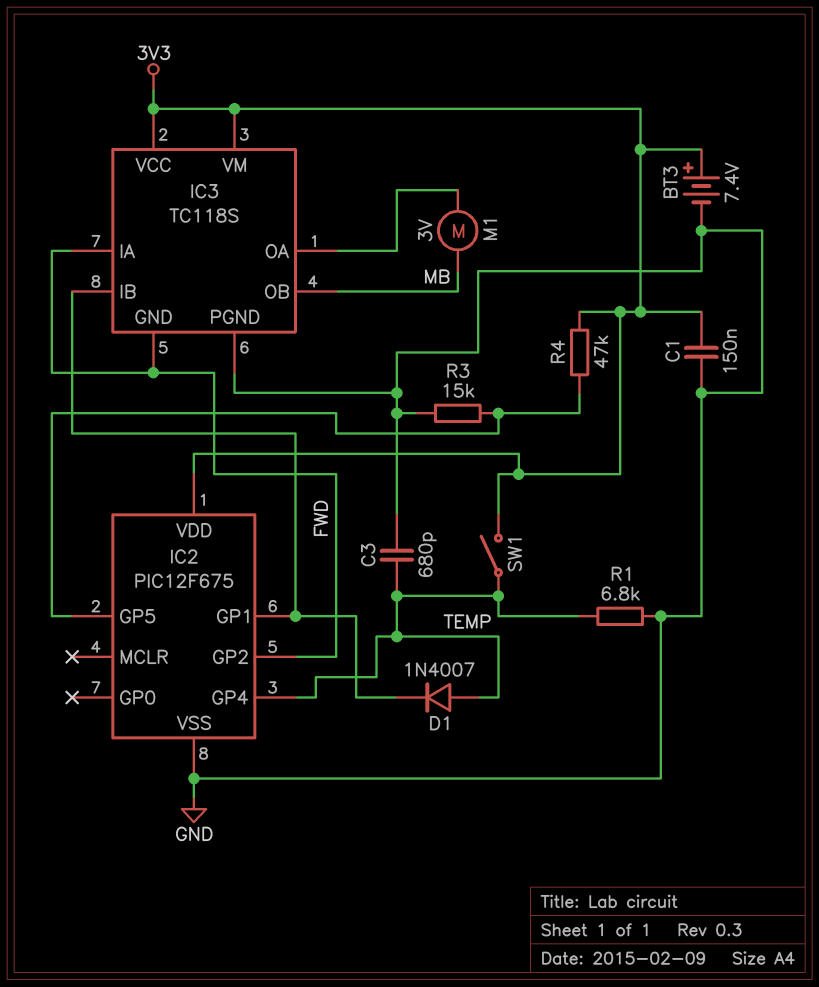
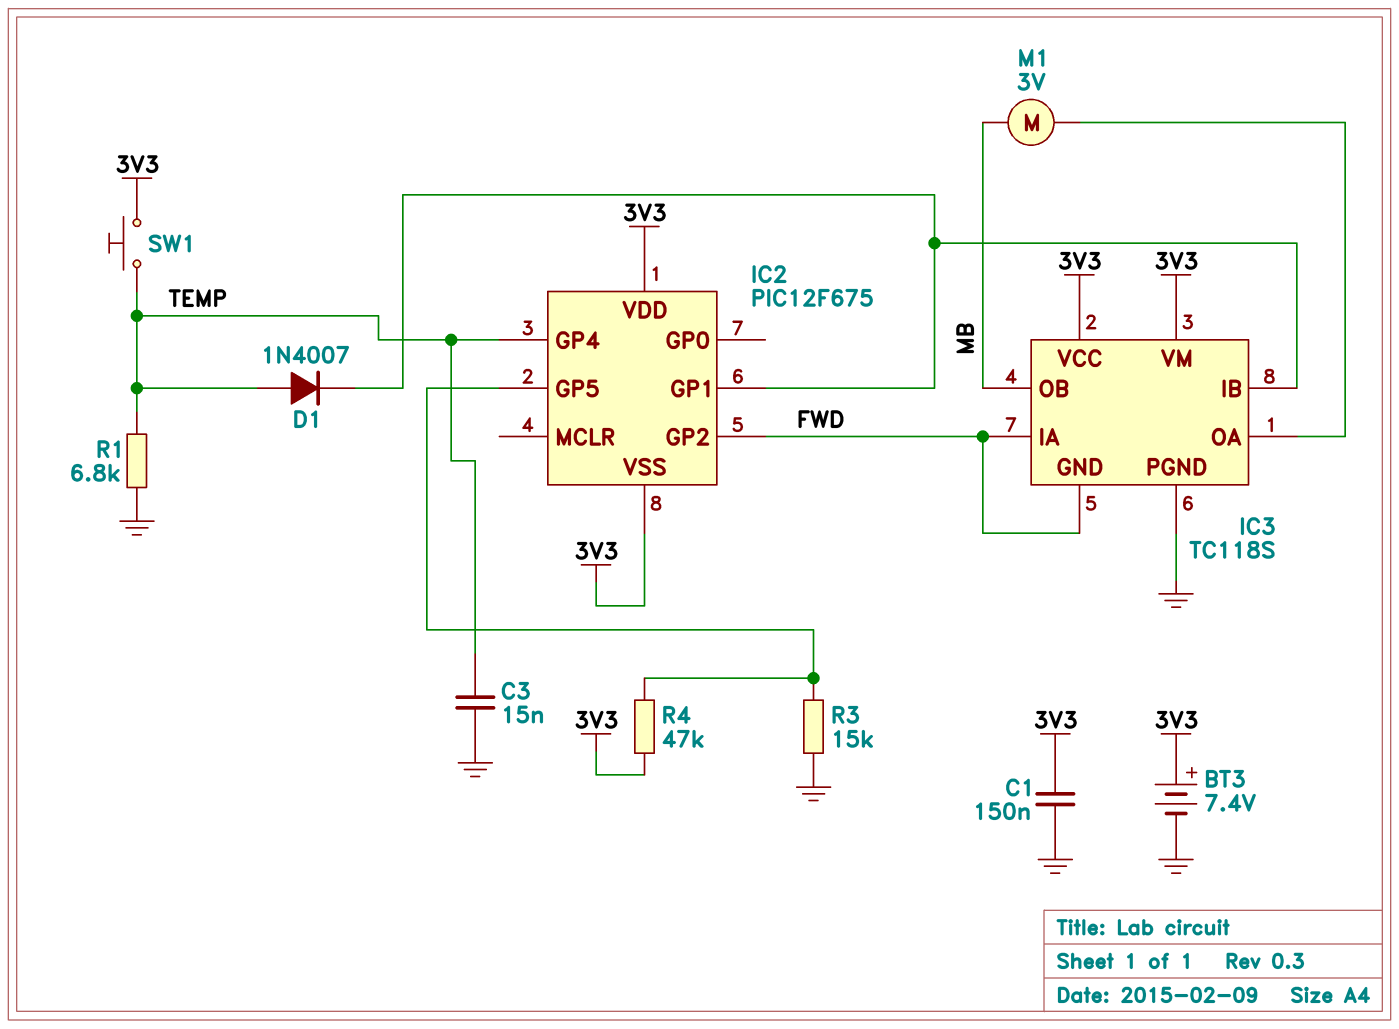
C3: 680pF (GND, TEMP) -> 15nF (GND, TEMP)
IC2 pin VSS: GND -> 3V3
SW1: switch (3V3, TEMP) -> button (3V3, TEMP)

